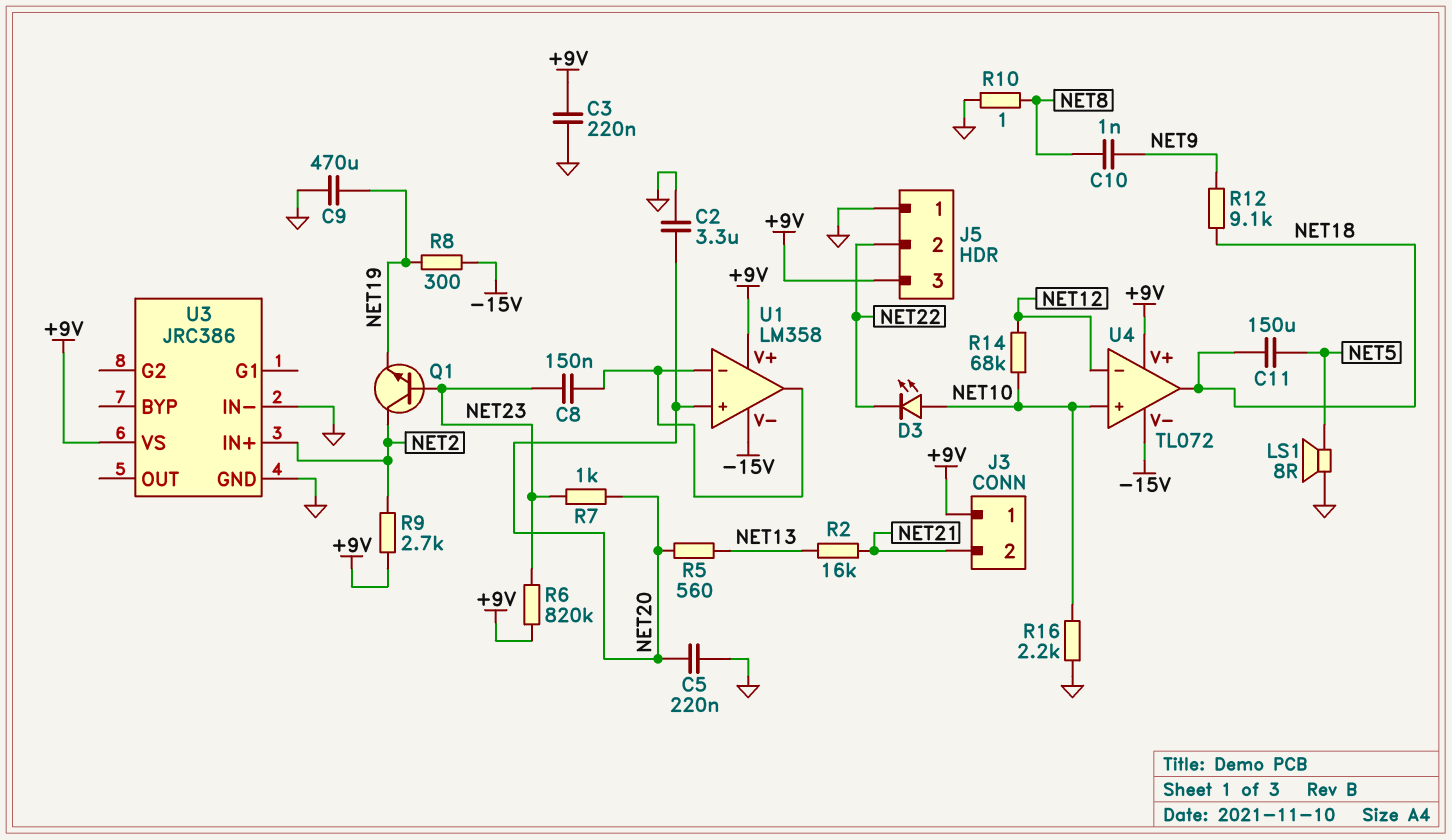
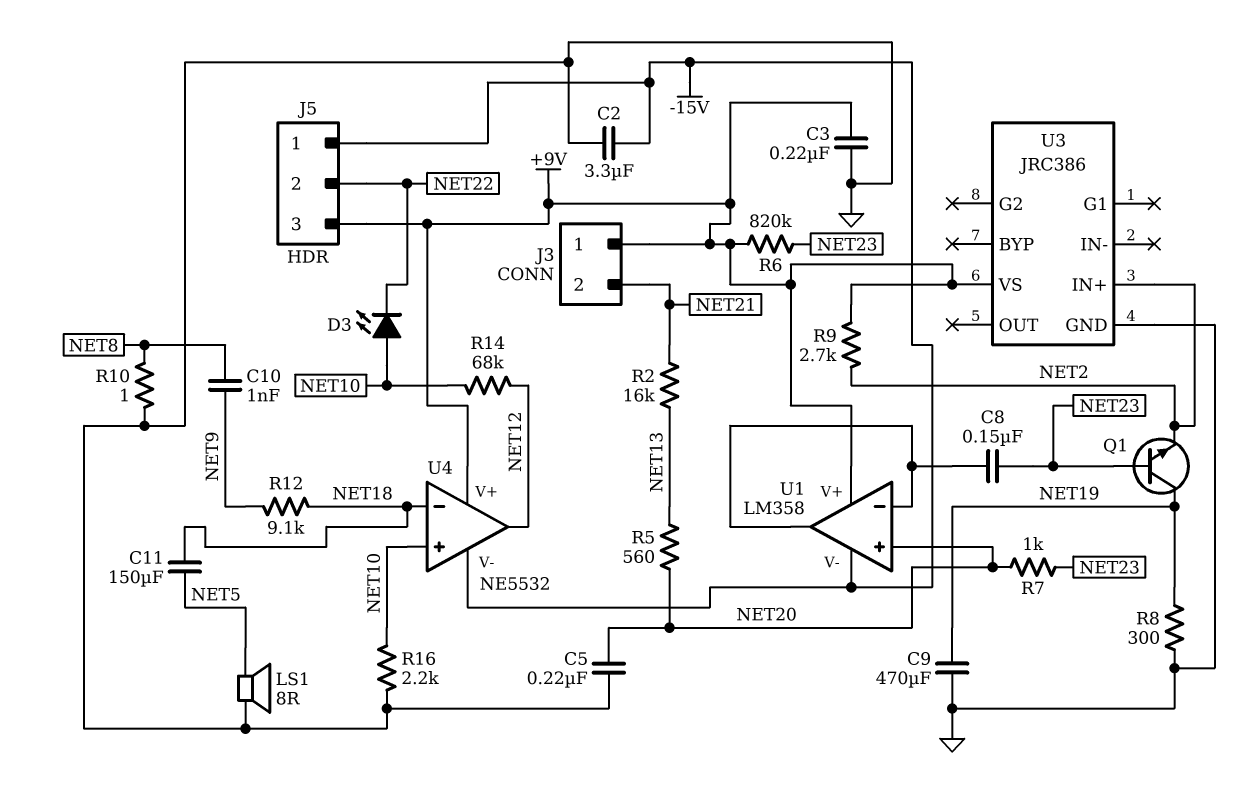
C2: 3.3uF (GND, NET20) -> 3.3uF (-15V, GND)
J5 pin 1: GND -> -15V
Q1: NPN (B NET23, C NET2, E NET19) -> NPN (B NET23, C NET19, E NET2)
R8: 300 (-15V, NET19) -> 300 (GND, NET19)
U3 pin IN-: GND -> none
U4: TL072 -> NE5532
U4 pin in-: NET12 -> NET18
U4 pin out: NET18 -> NET12

